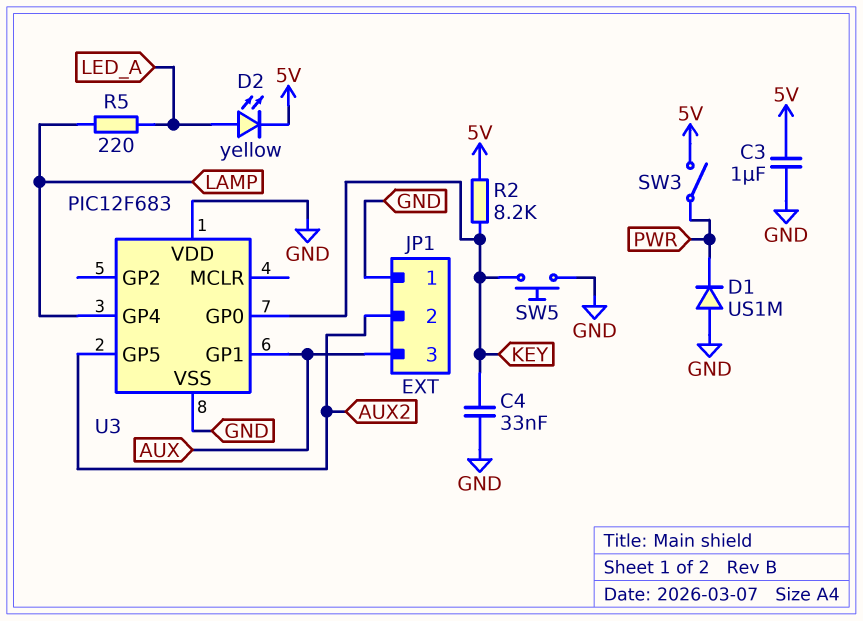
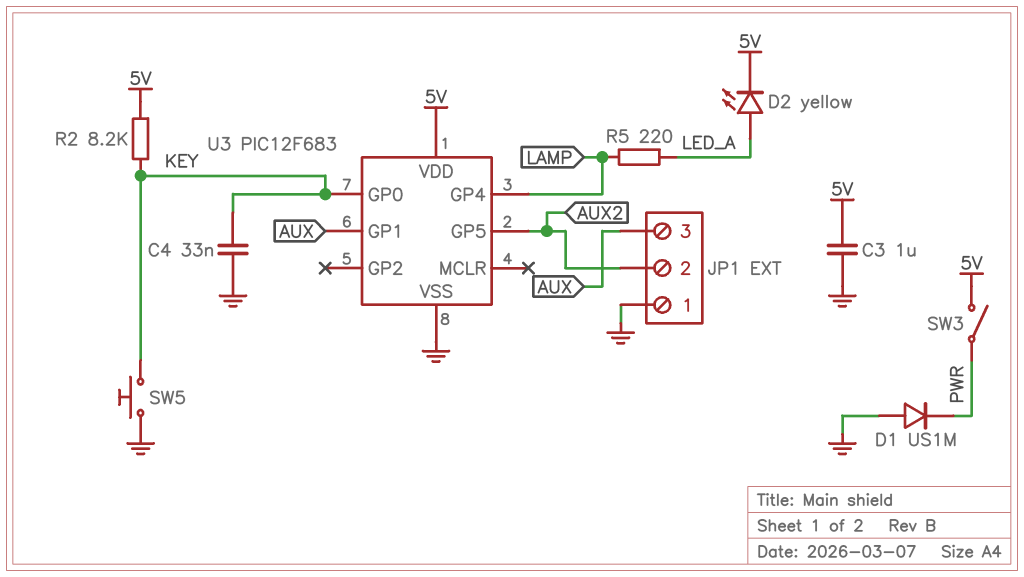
U3 pin VDD: GND -> 5V

